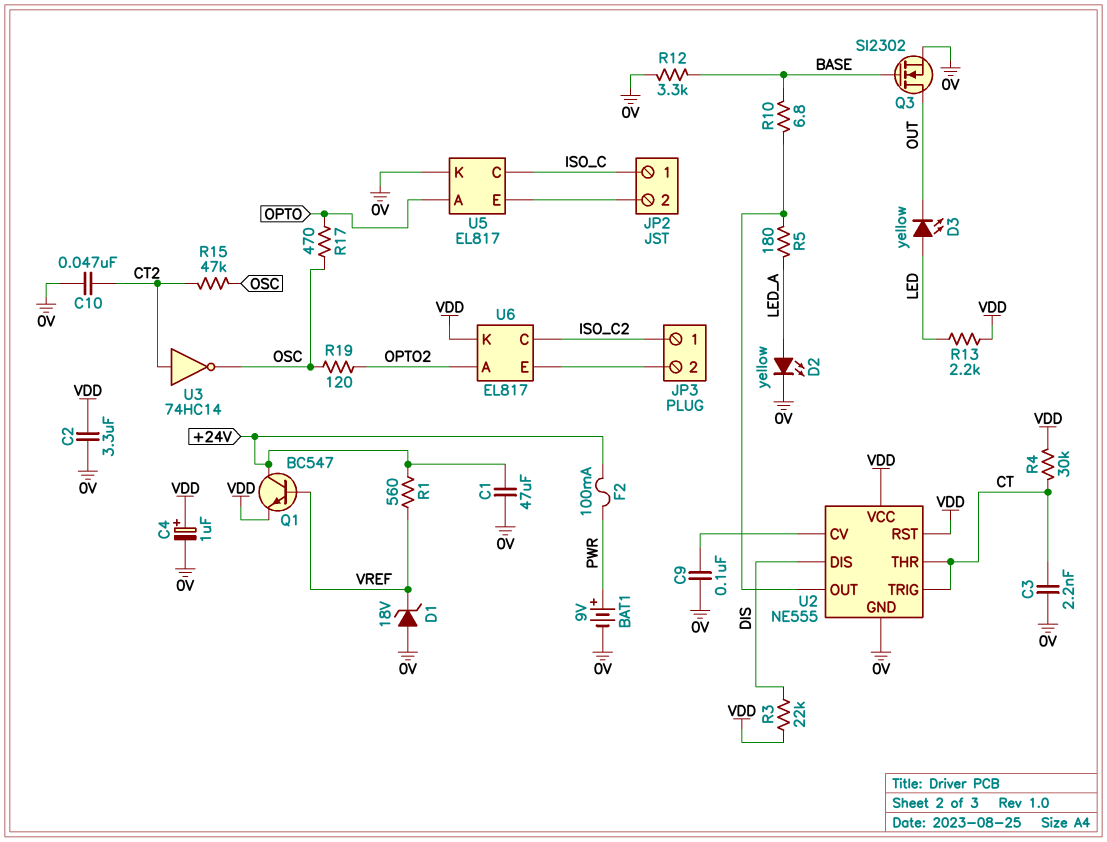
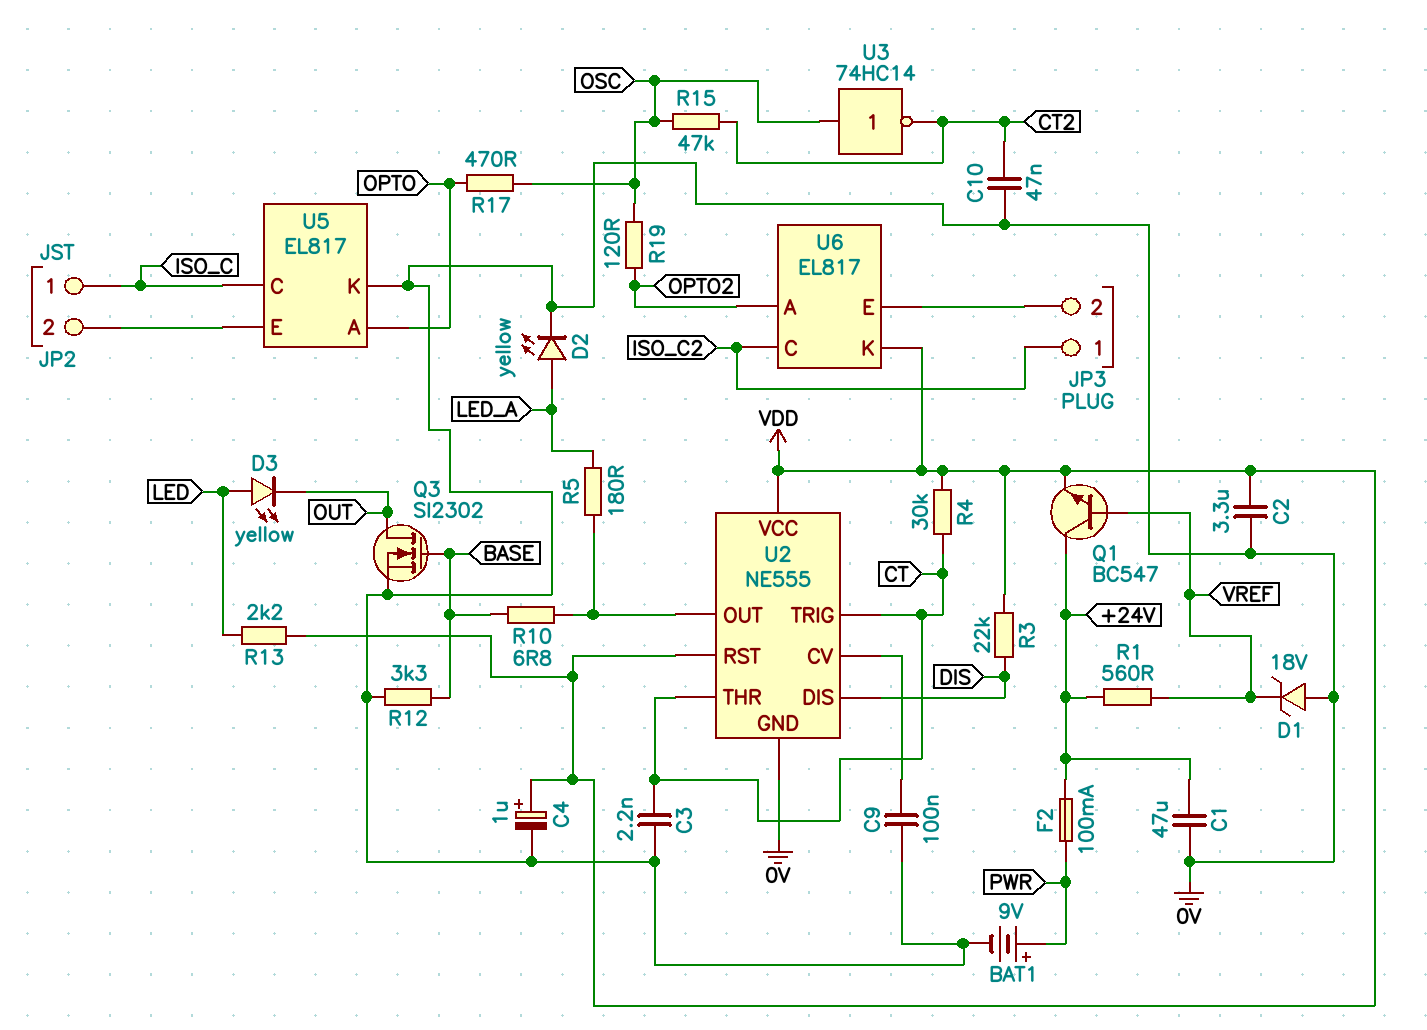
U3: NOT 74HC14 (in CT2, out OSC) -> NOT 74HC14 (in OSC, out CT2)

